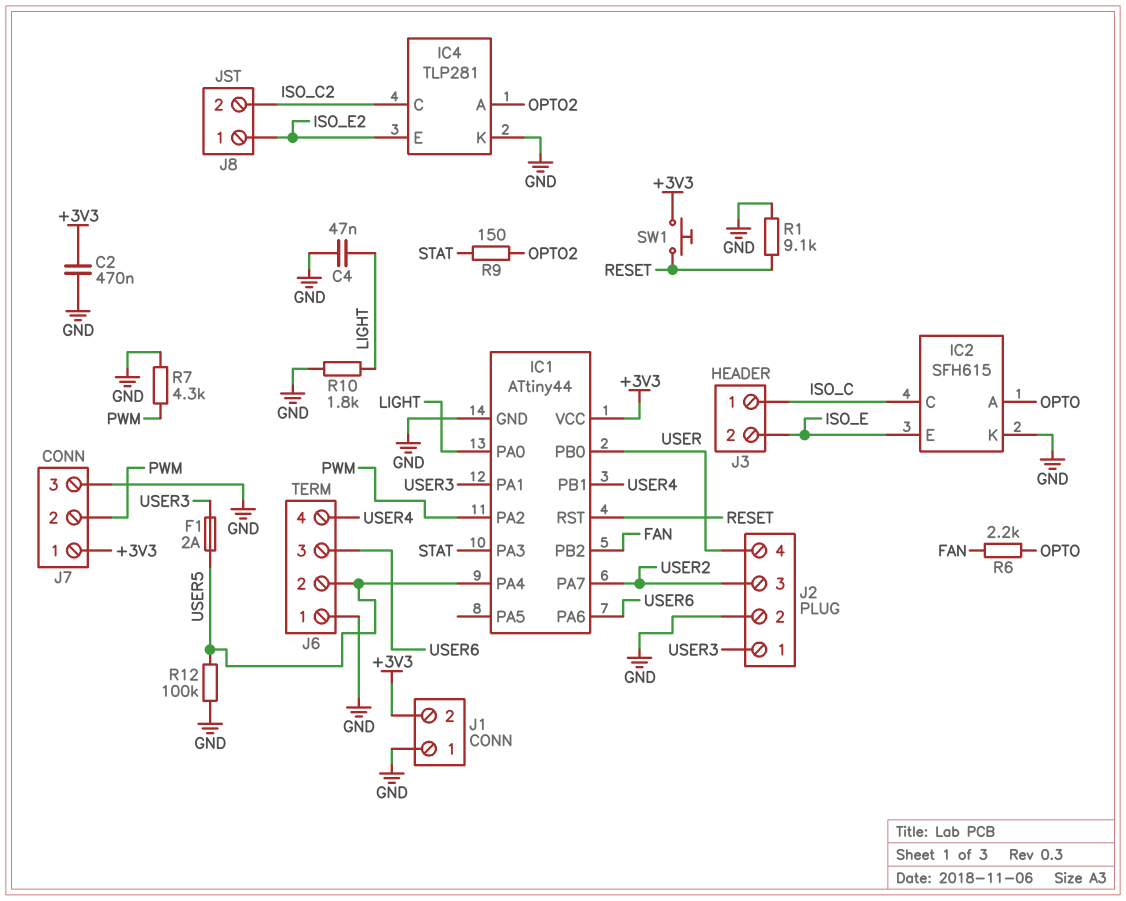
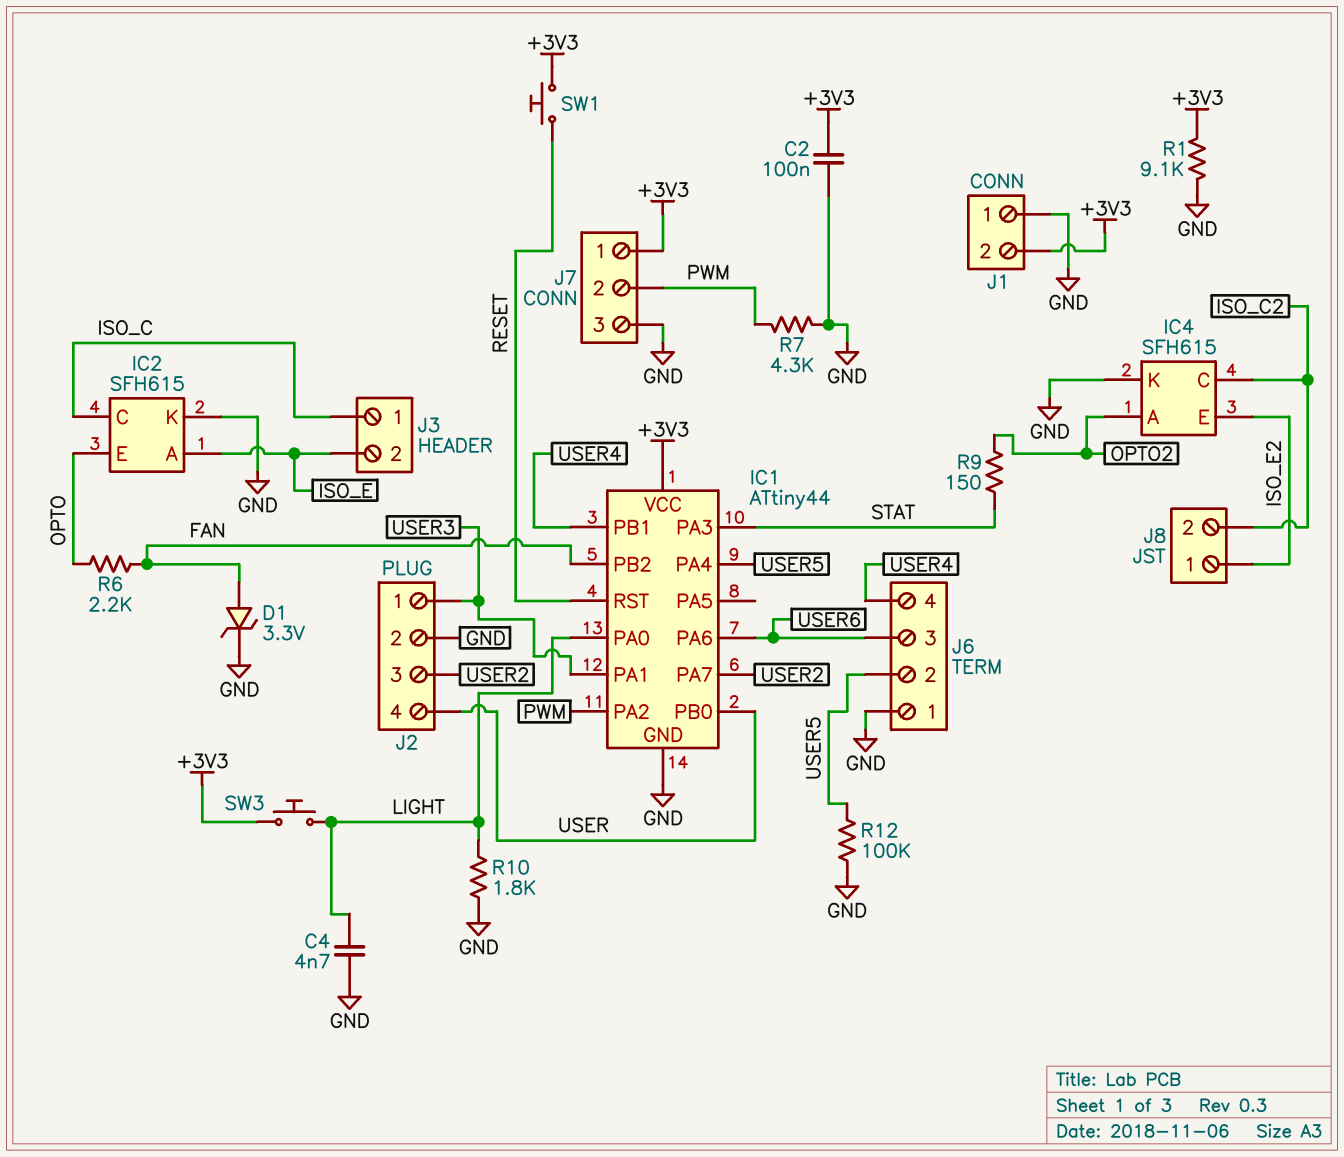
C2: 470nF (+3V3, GND) -> 100nF (+3V3, GND)
C4: 47nF (GND, LIGHT) -> 4.7nF (GND, LIGHT)
D1: none -> zener 3.3V (A FAN, K GND)
F1: 2A (USER3, USER5) -> none
IC2 pin A: OPTO -> ISO_E
IC2 pin E: ISO_E -> OPTO
IC4: TLP281 -> SFH615
R1: 9.1k (GND, RESET) -> 9.1k (+3V3, GND)
SW3: none -> button (+3V3, LIGHT)

